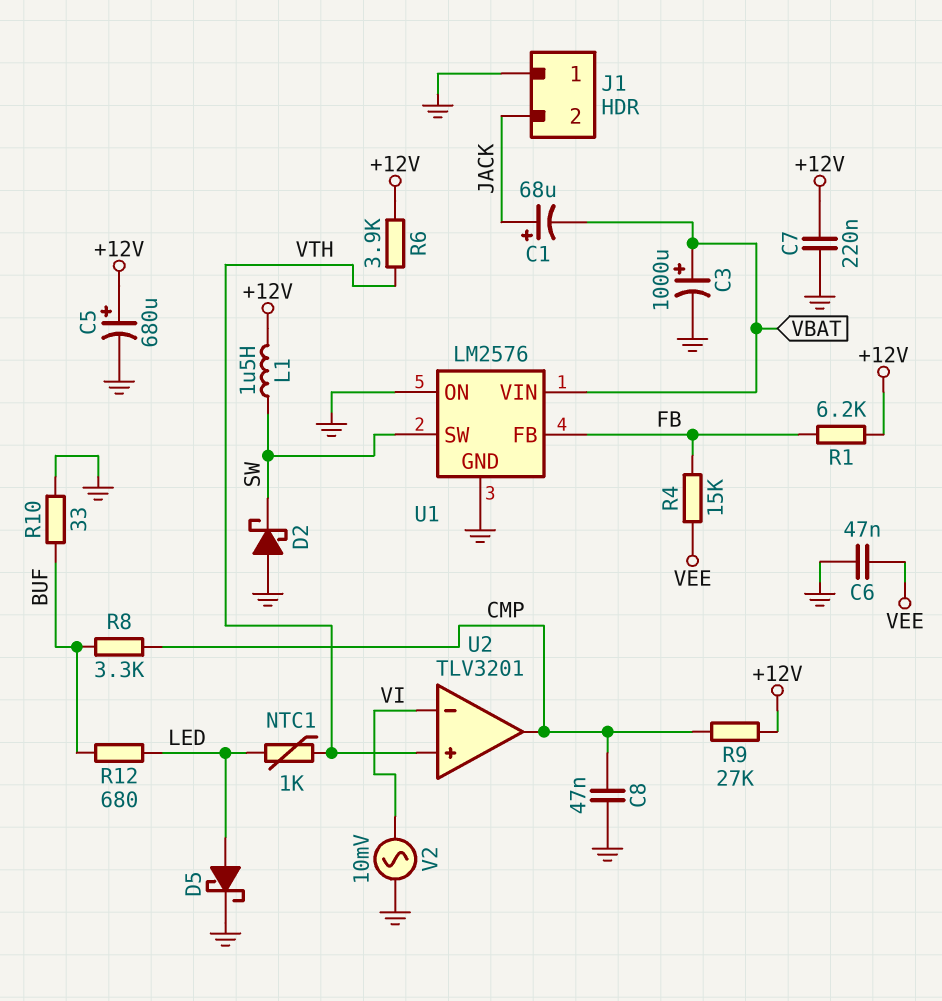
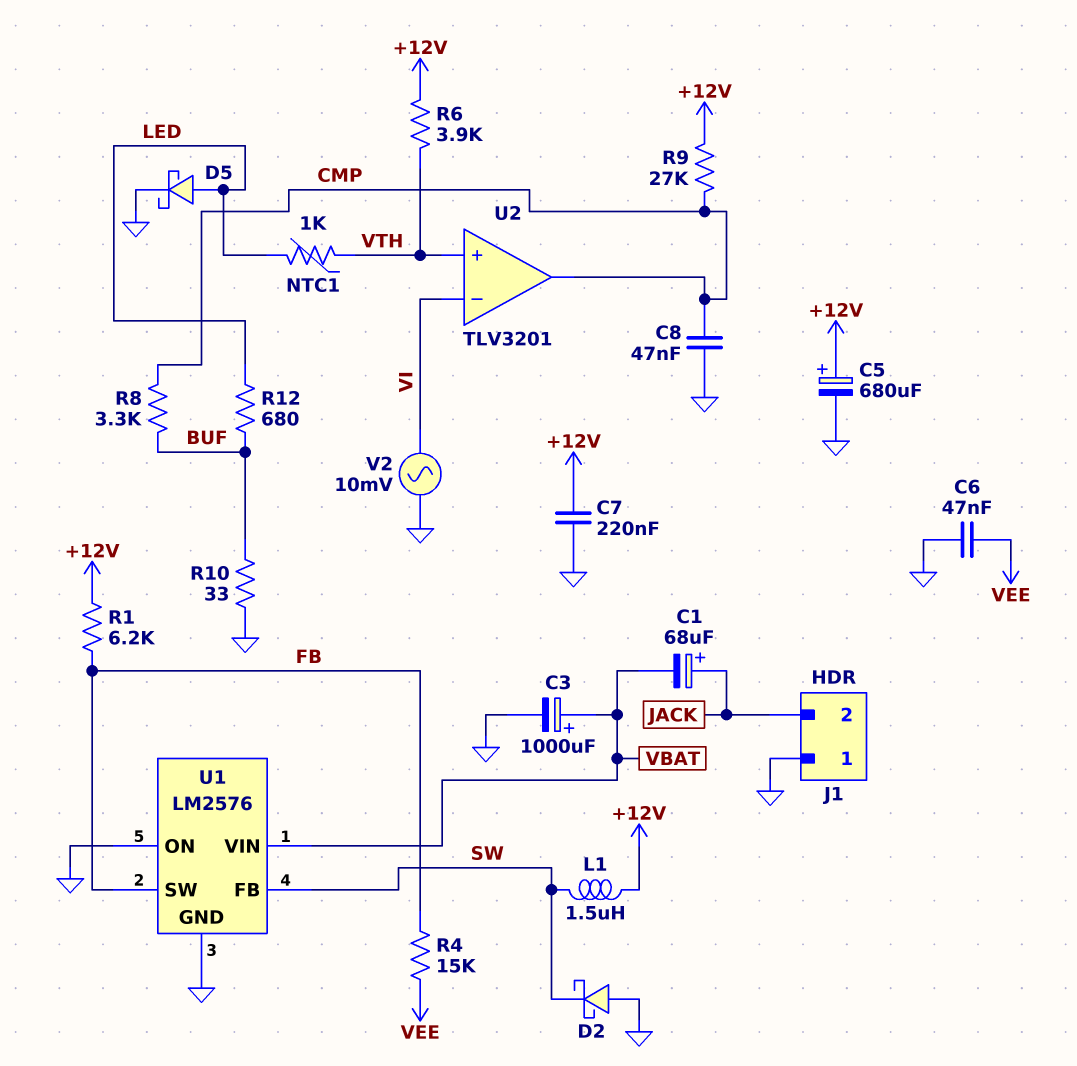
U1 pin FB: FB -> SW
U1 pin SW: SW -> FB

